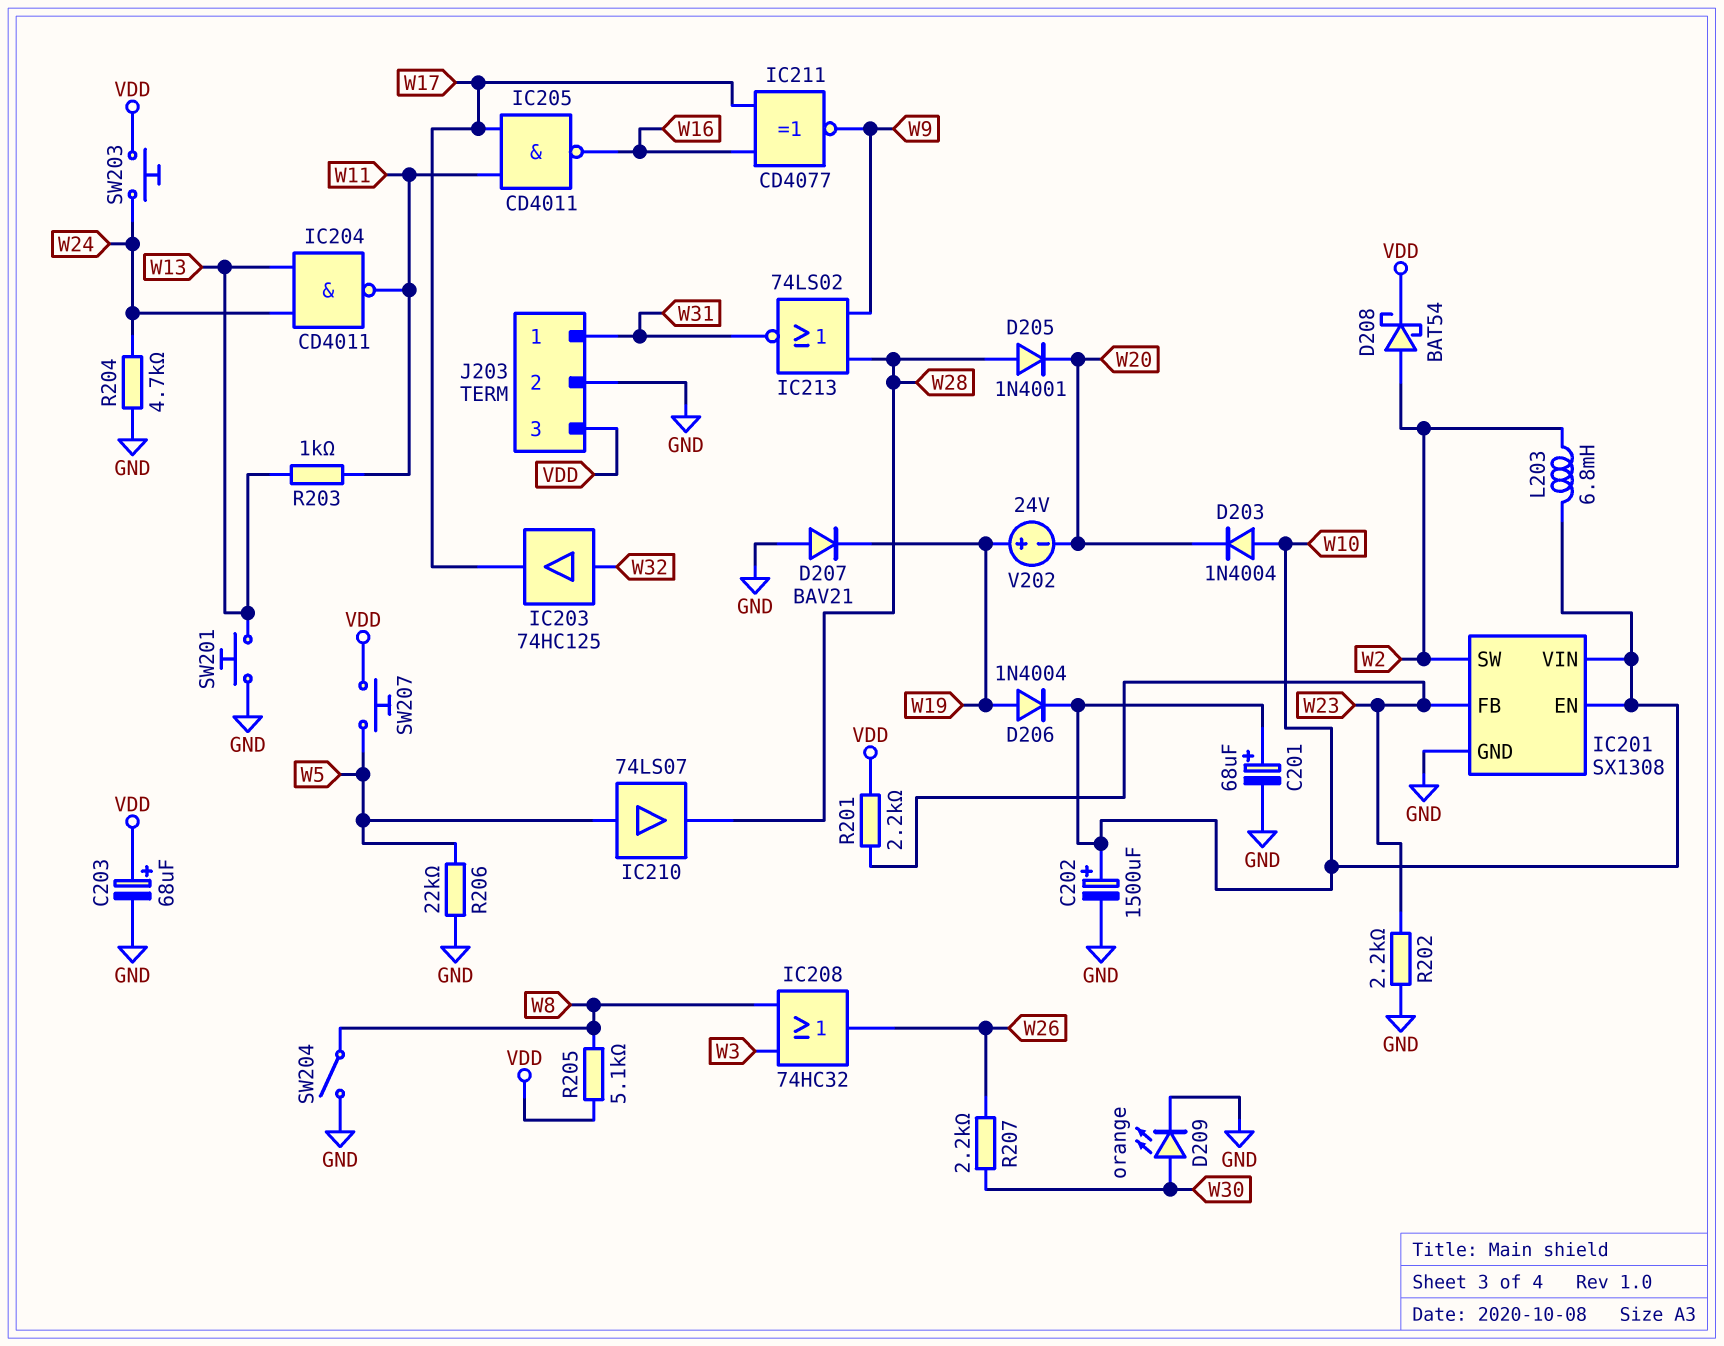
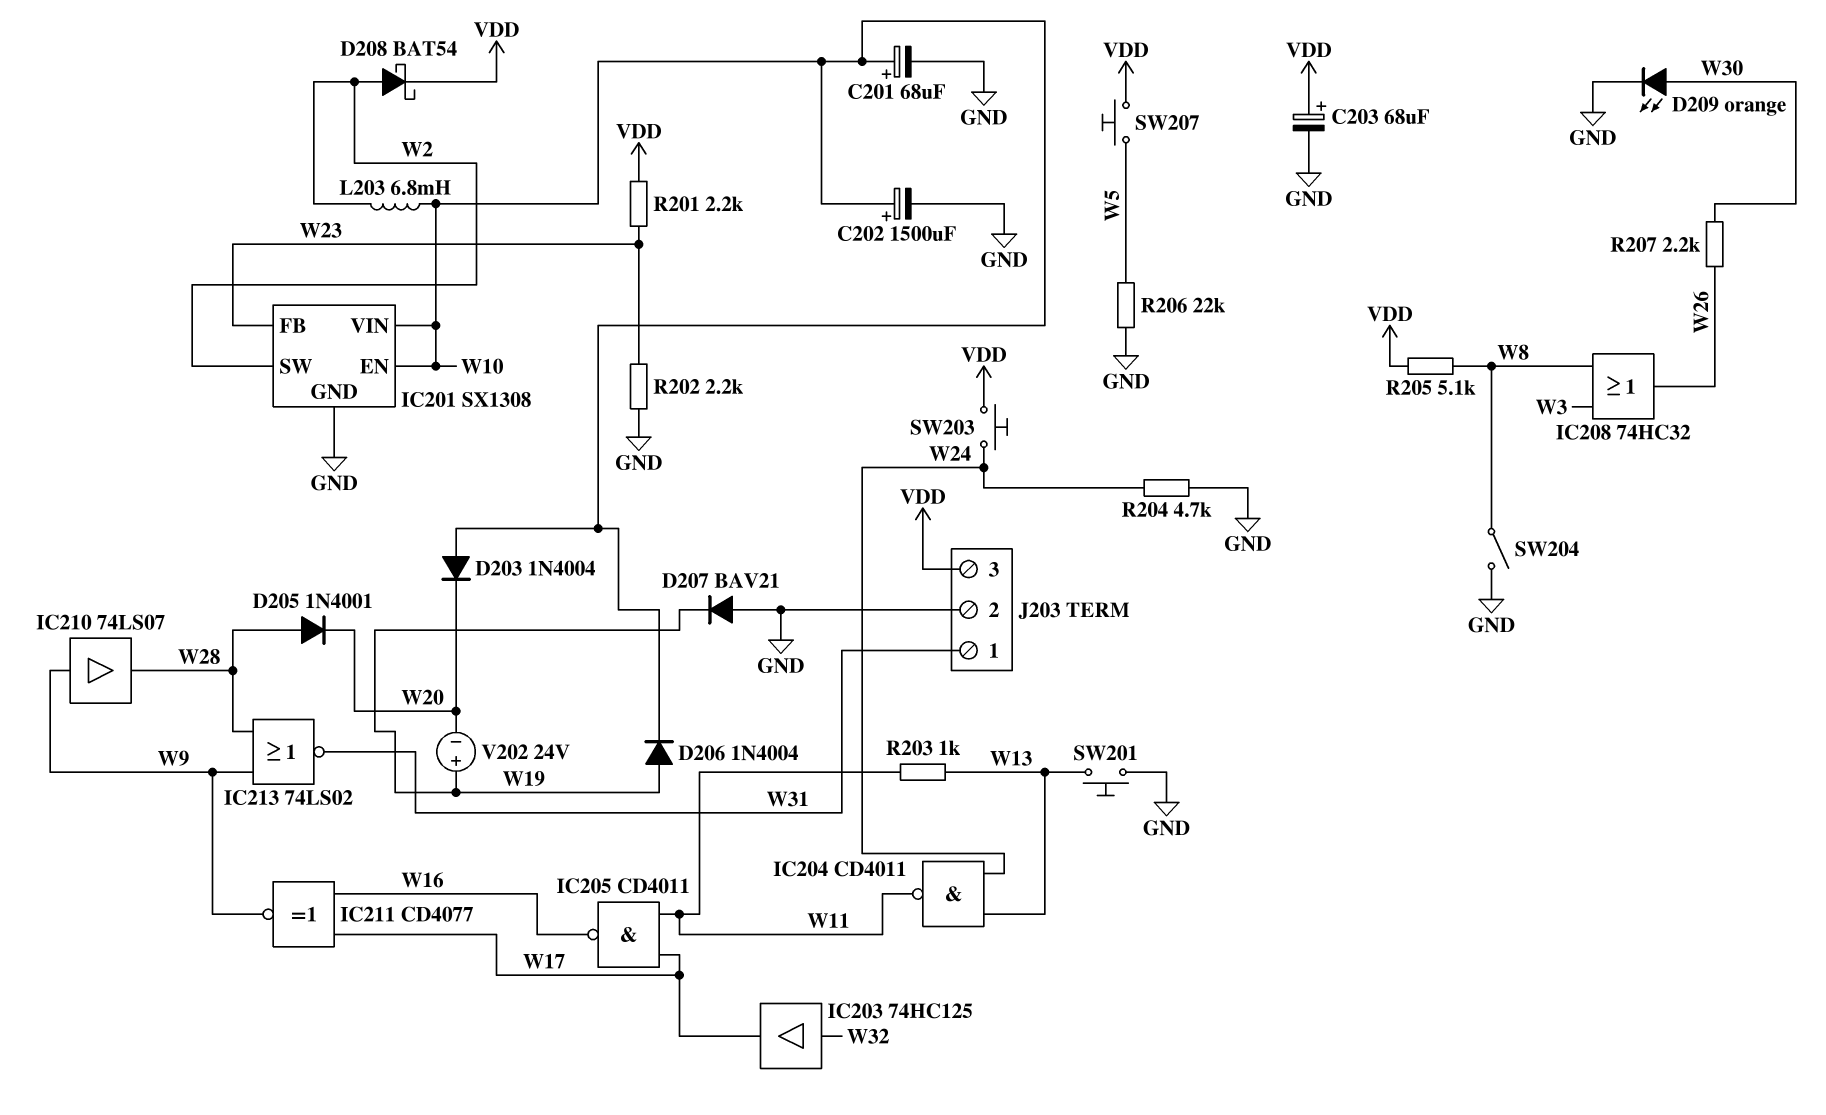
IC210: buffer 74LS07 (in W5, out W28) -> buffer 74LS07 (in W9, out W28)

